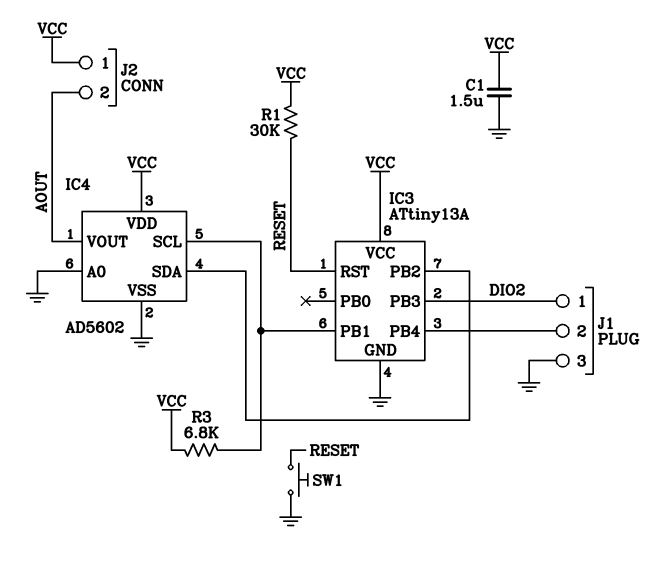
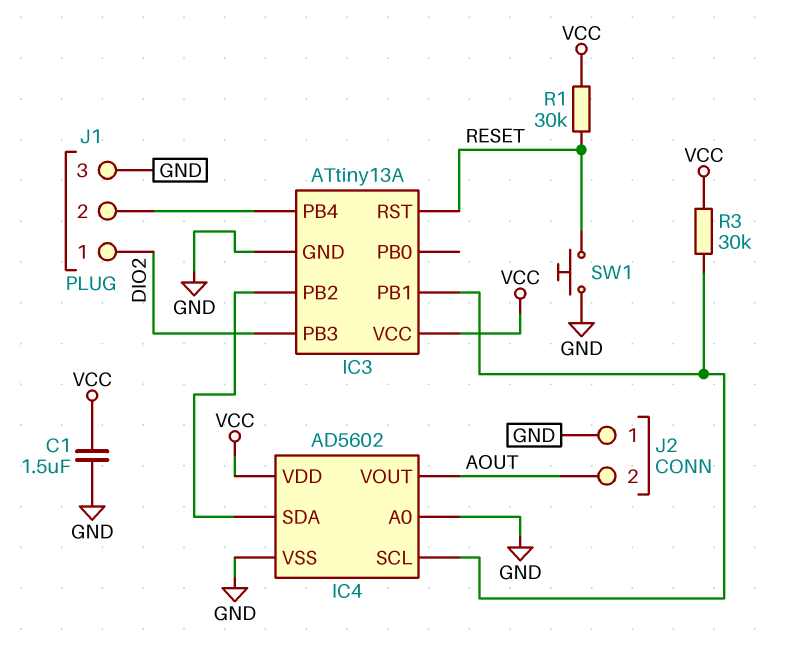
J2 pin 1: VCC -> GND
R3: 6.8k (IC3/PB1, VCC) -> 30k (IC3/PB1, VCC)

